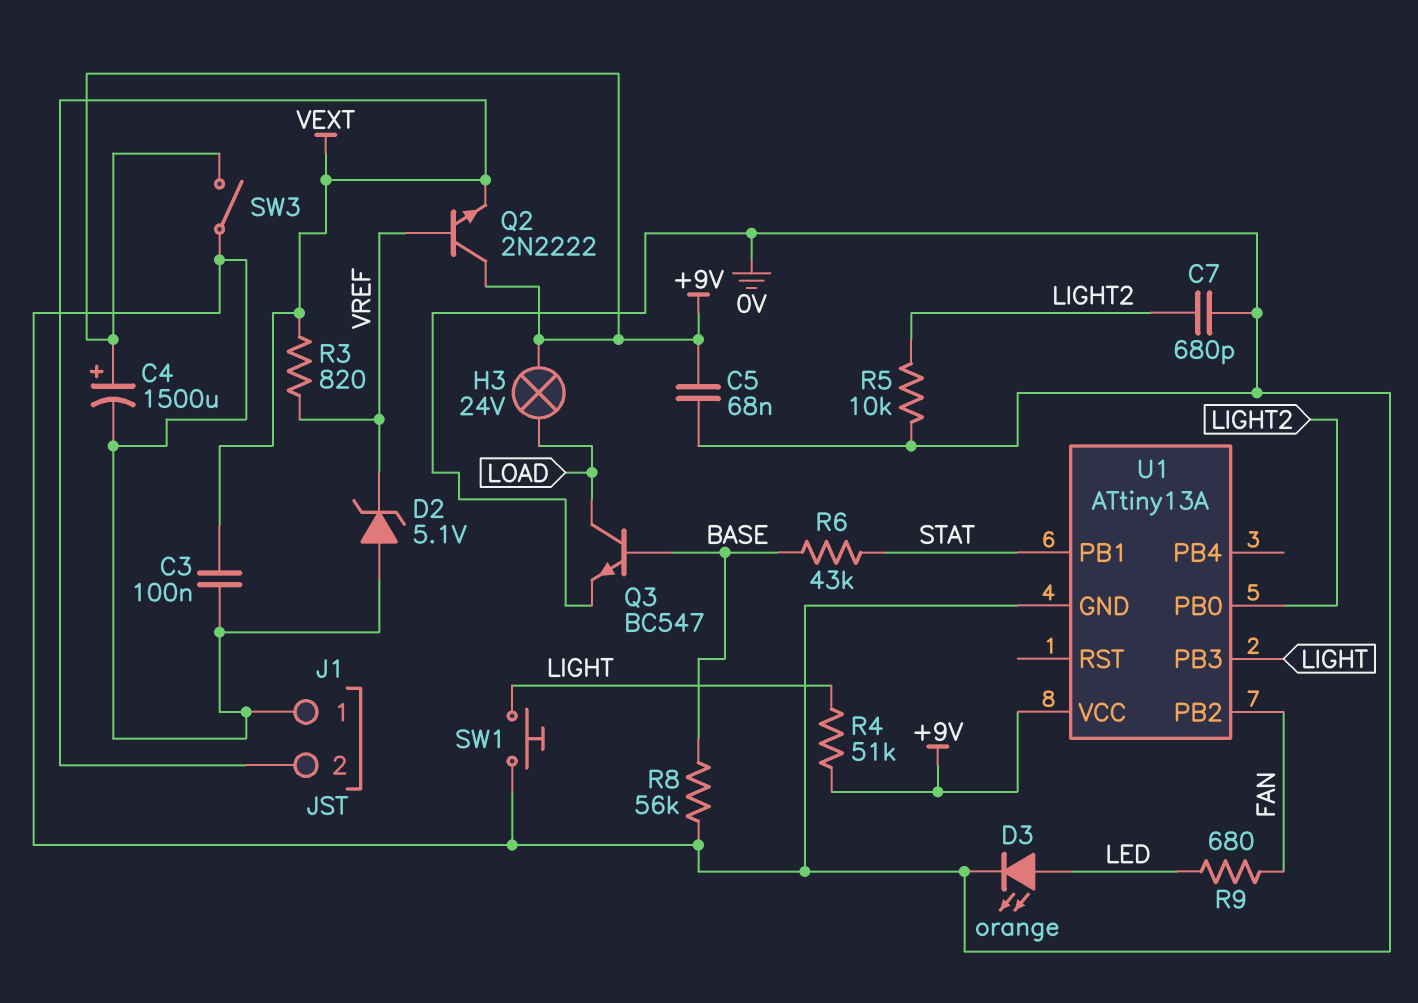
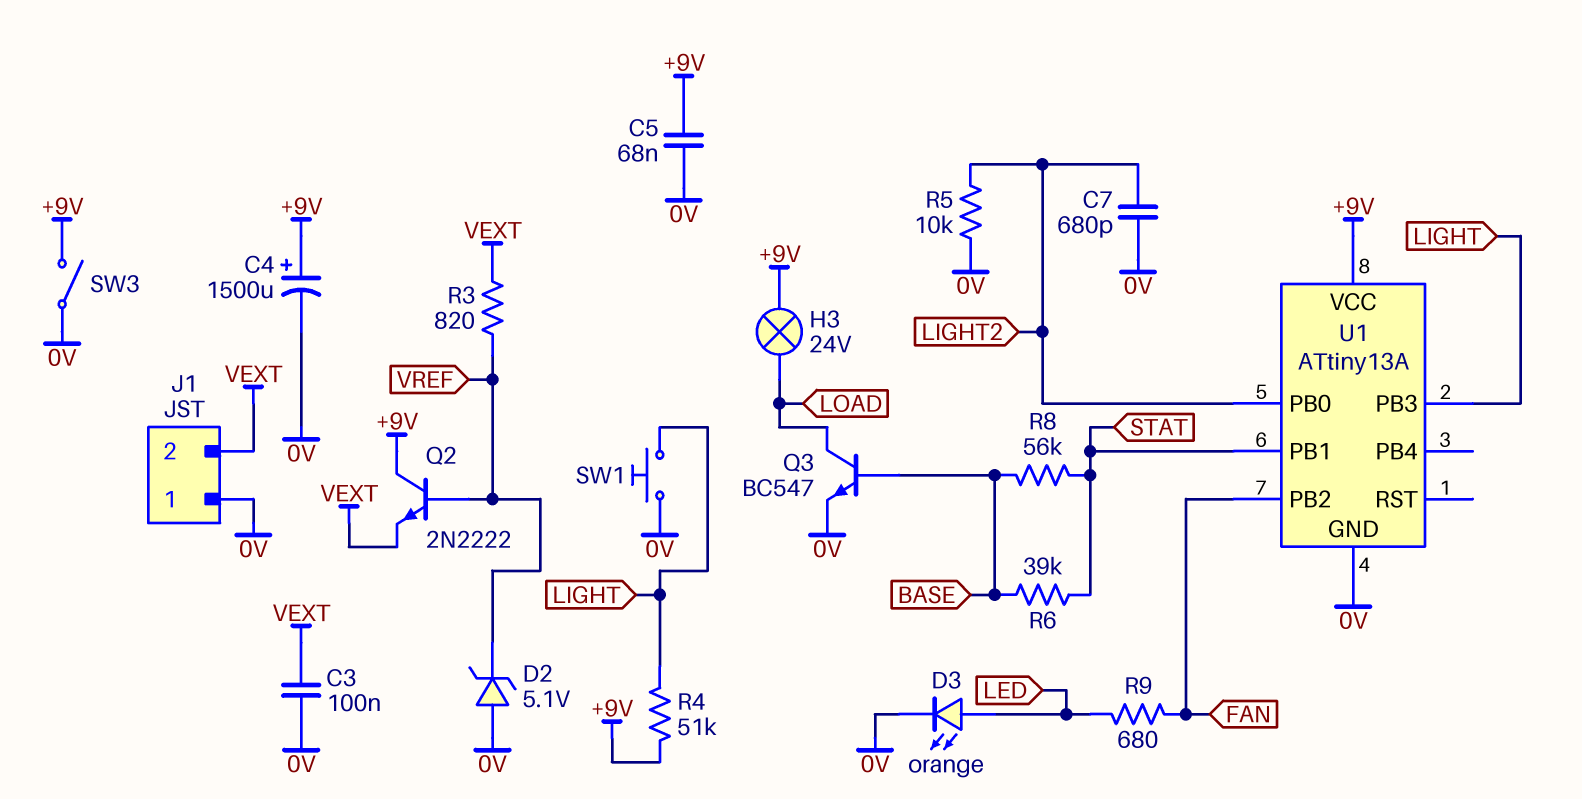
R6: 43k (BASE, STAT) -> 39k (BASE, STAT)
R8: 56k (0V, BASE) -> 56k (BASE, STAT)

